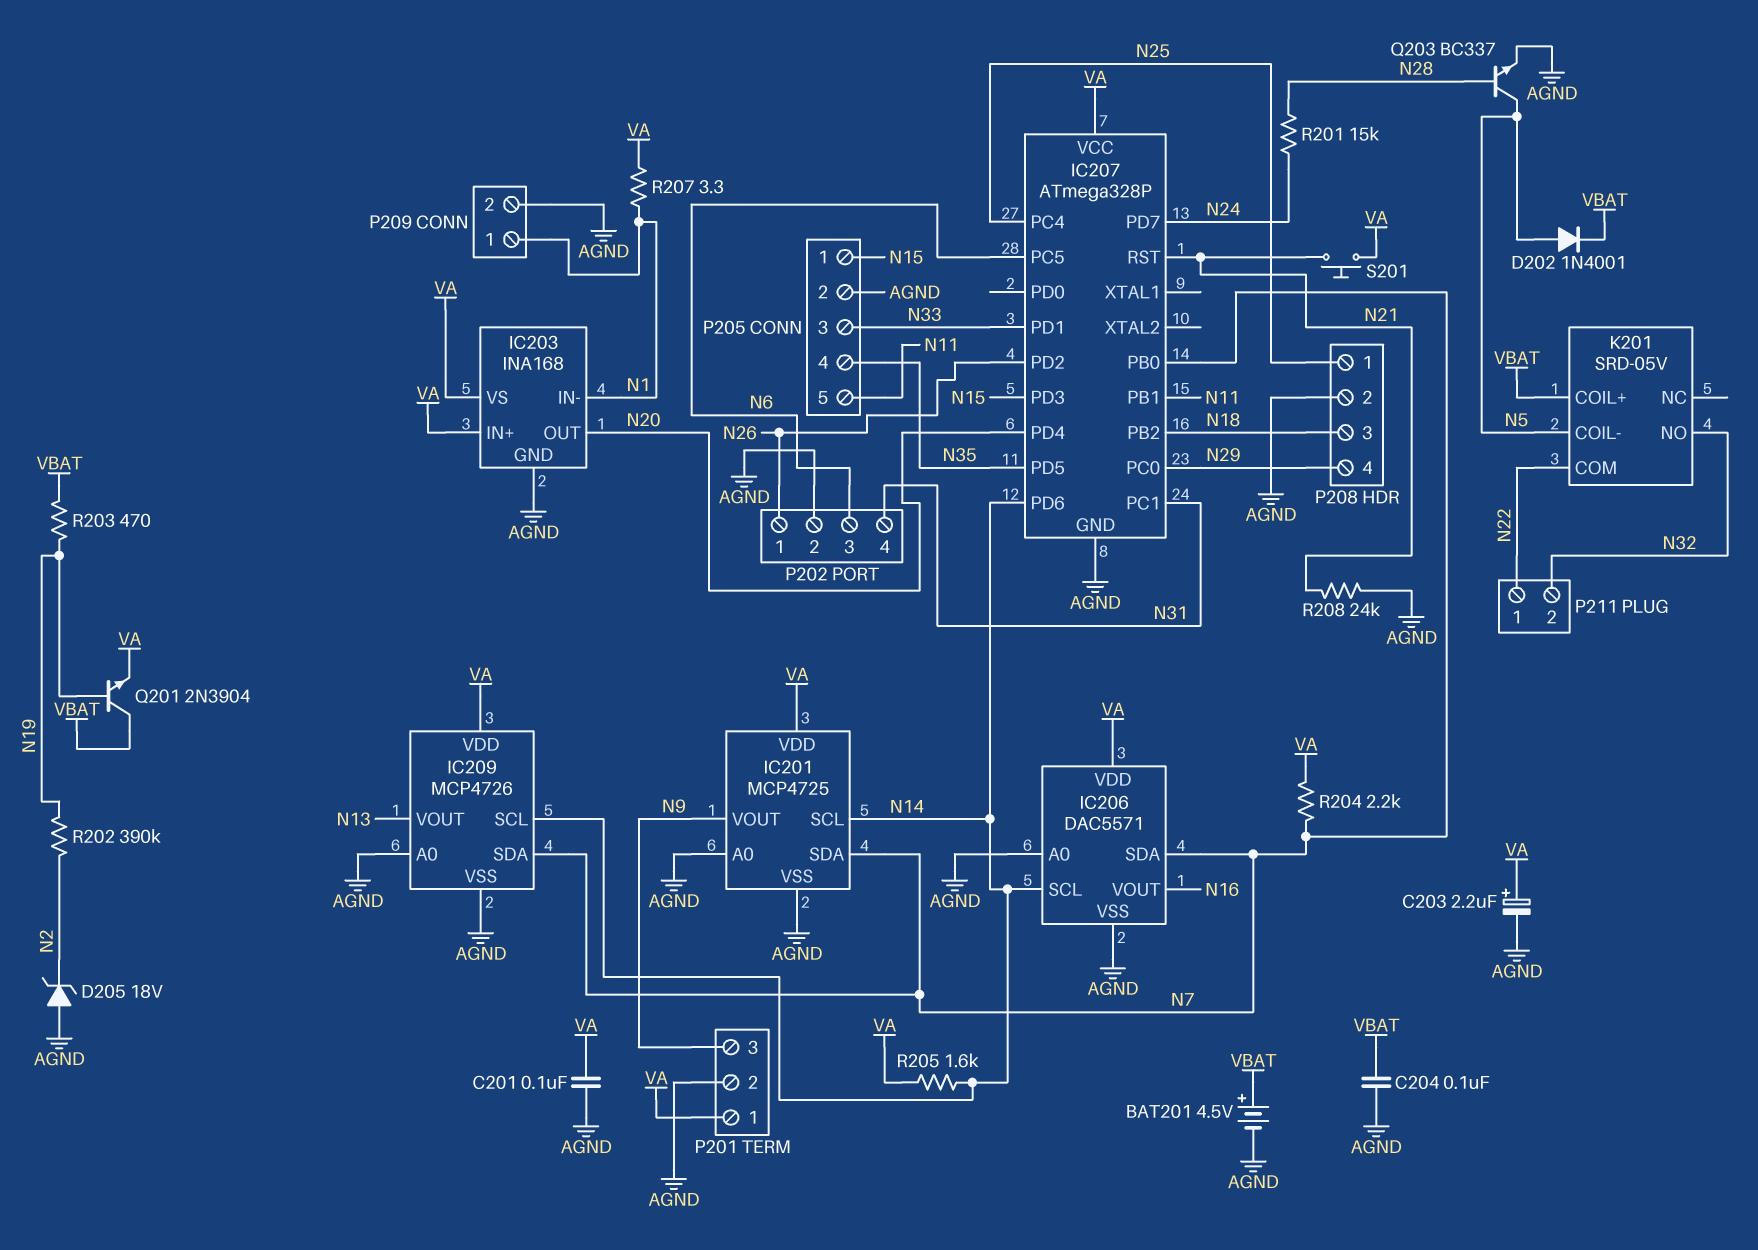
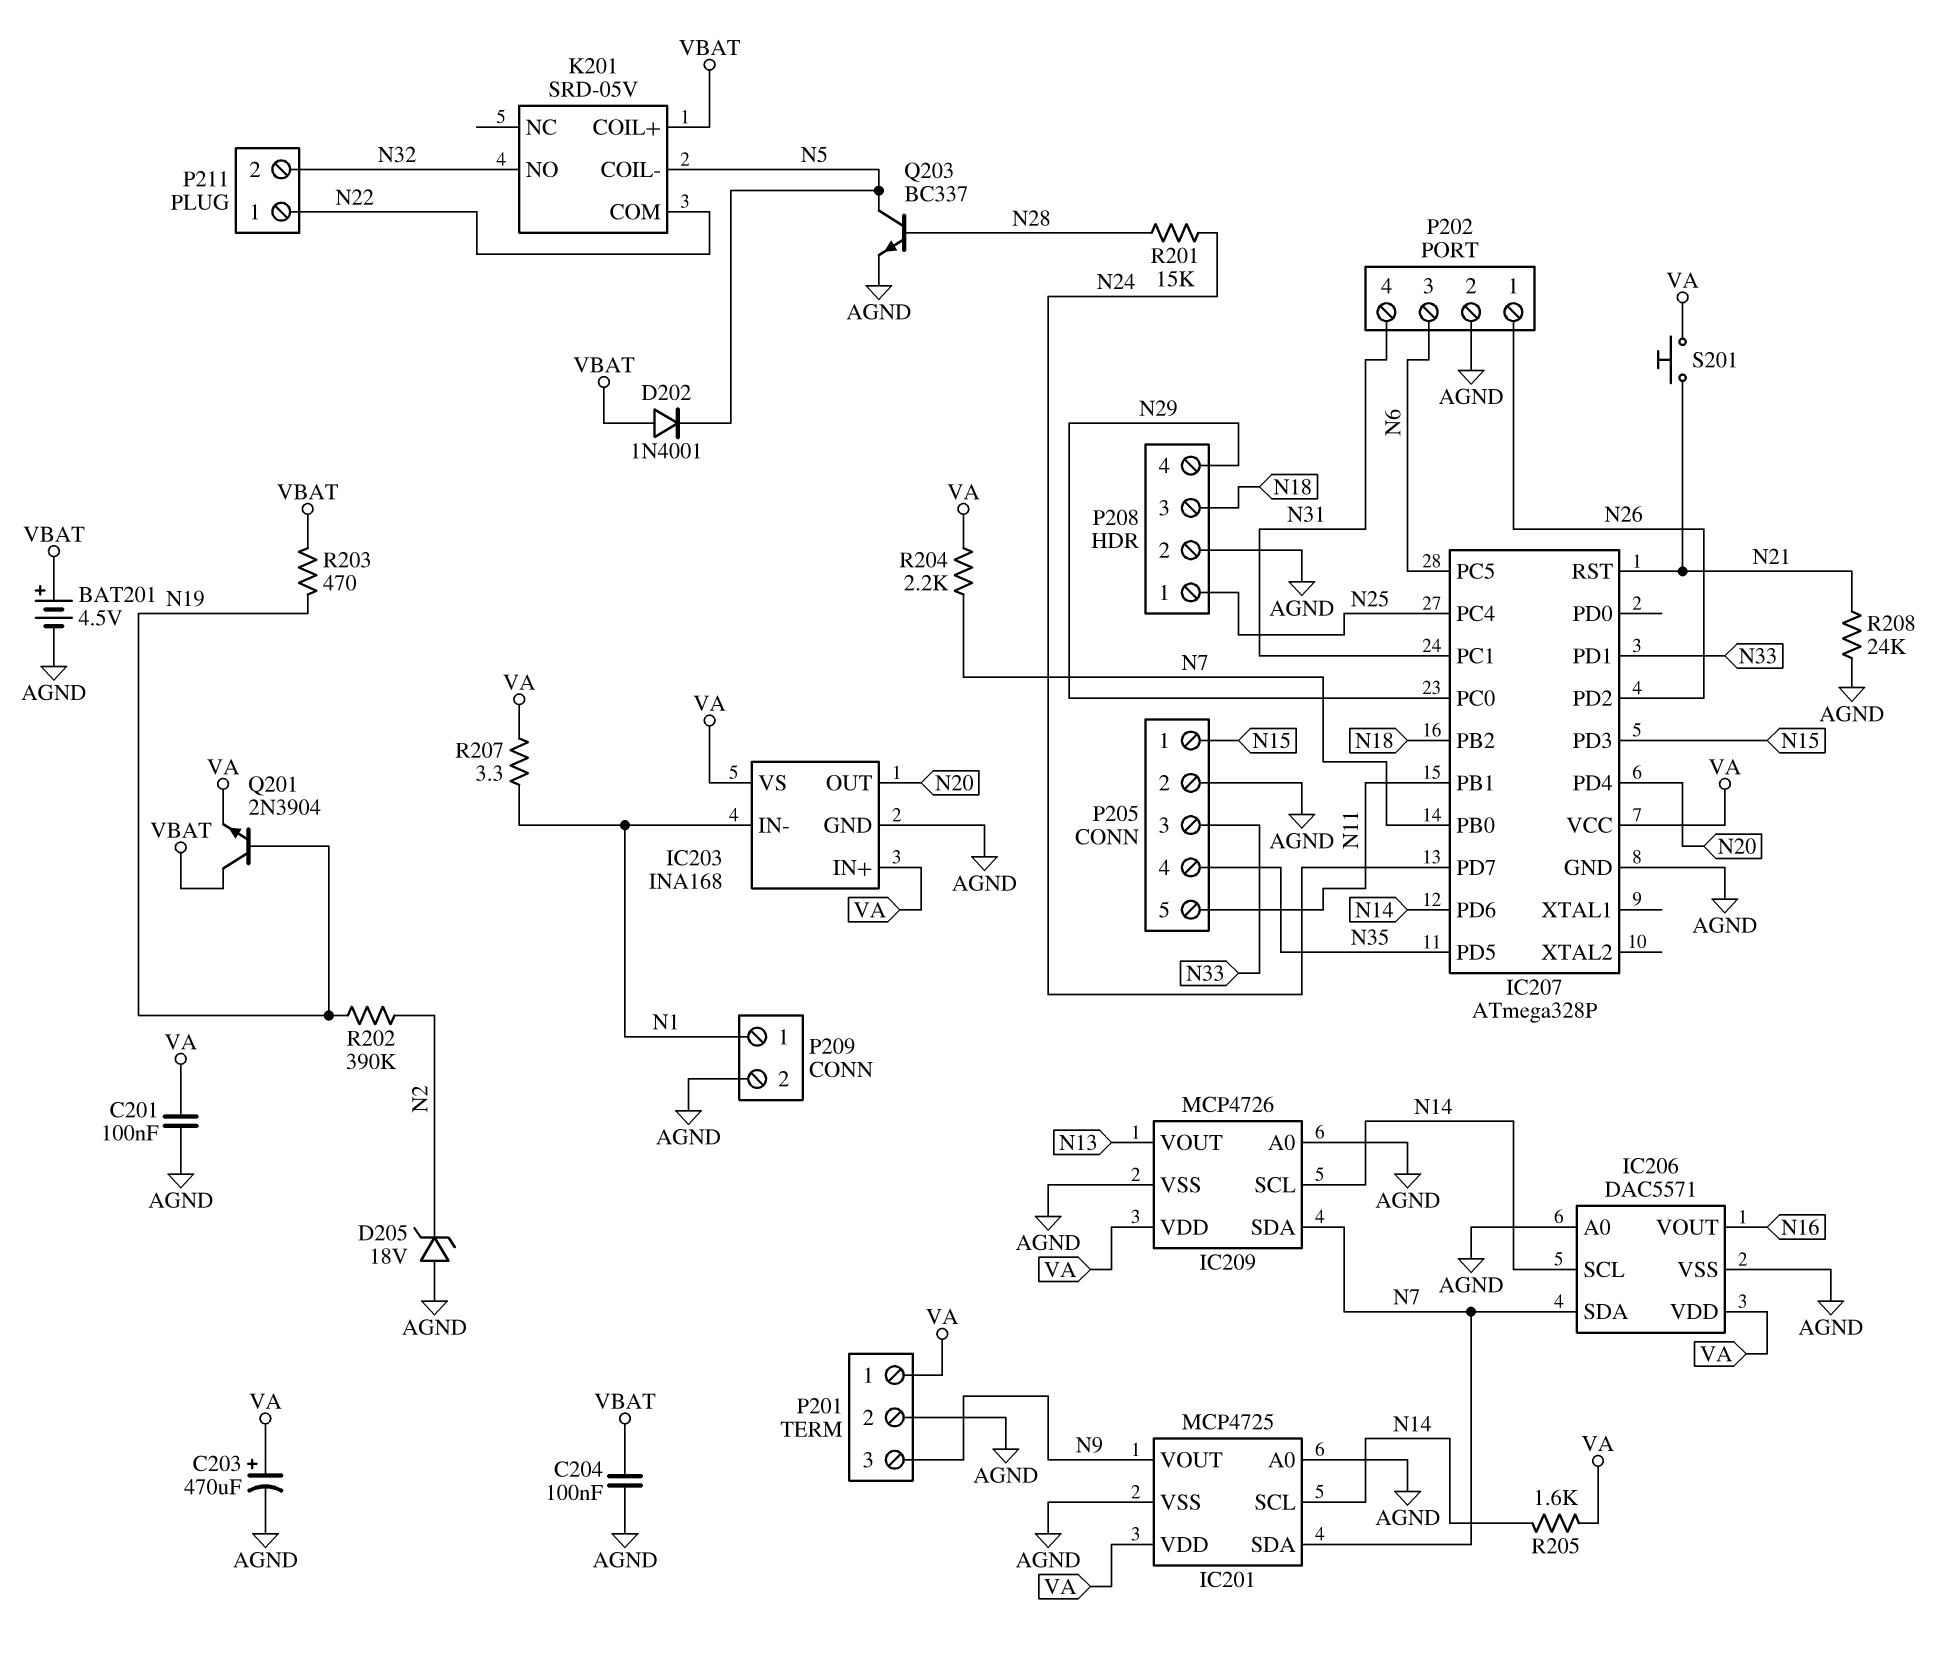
C203: 2.2uF (plus VA, minus AGND) -> 470uF (plus VA, minus AGND)
D202: diode 1N4001 (A N5, K VBAT) -> diode 1N4001 (A VBAT, K N5)

